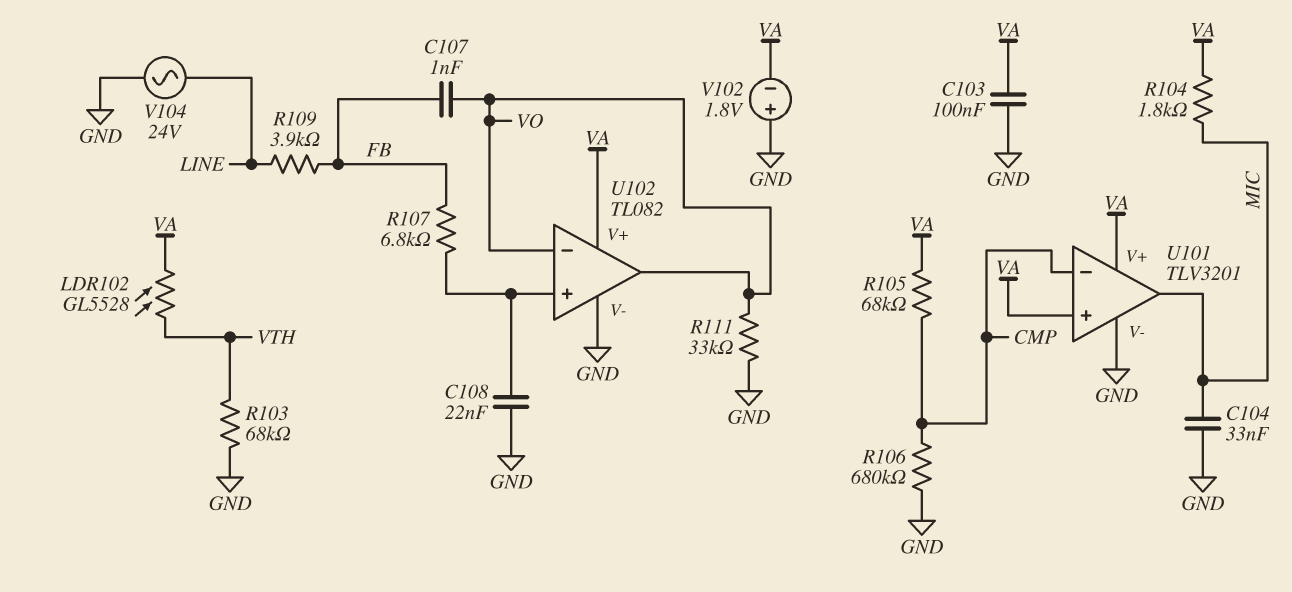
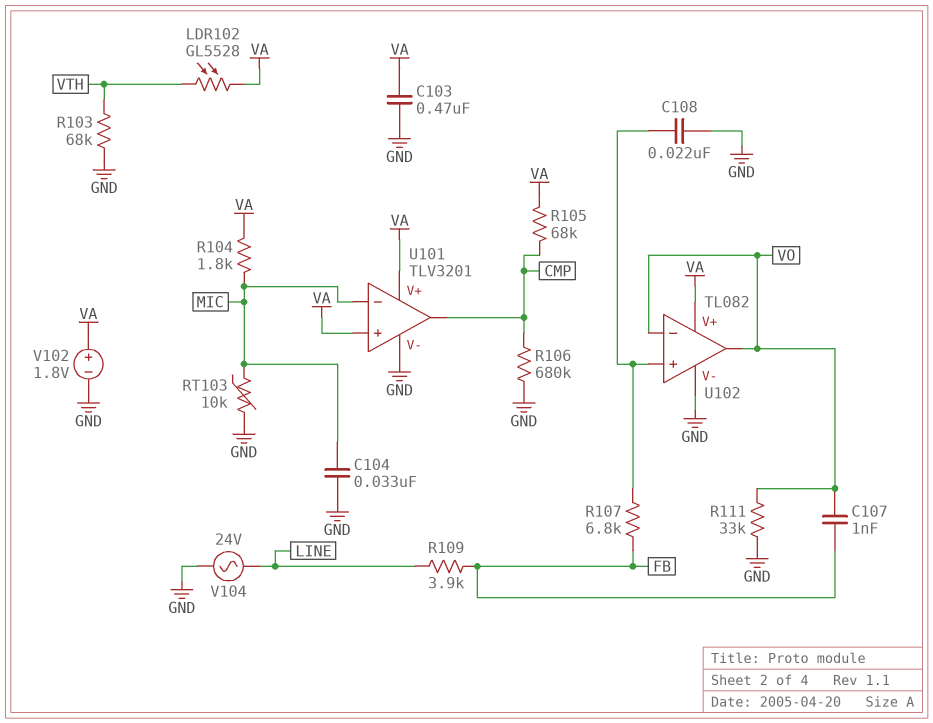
C103: 100nF (GND, VA) -> 470nF (GND, VA)
RT103: none -> 10k (GND, MIC)
U101 pin in-: CMP -> MIC
U101 pin out: MIC -> CMP
V102: 1.8V (plus GND, minus VA) -> 1.8V (plus VA, minus GND)

